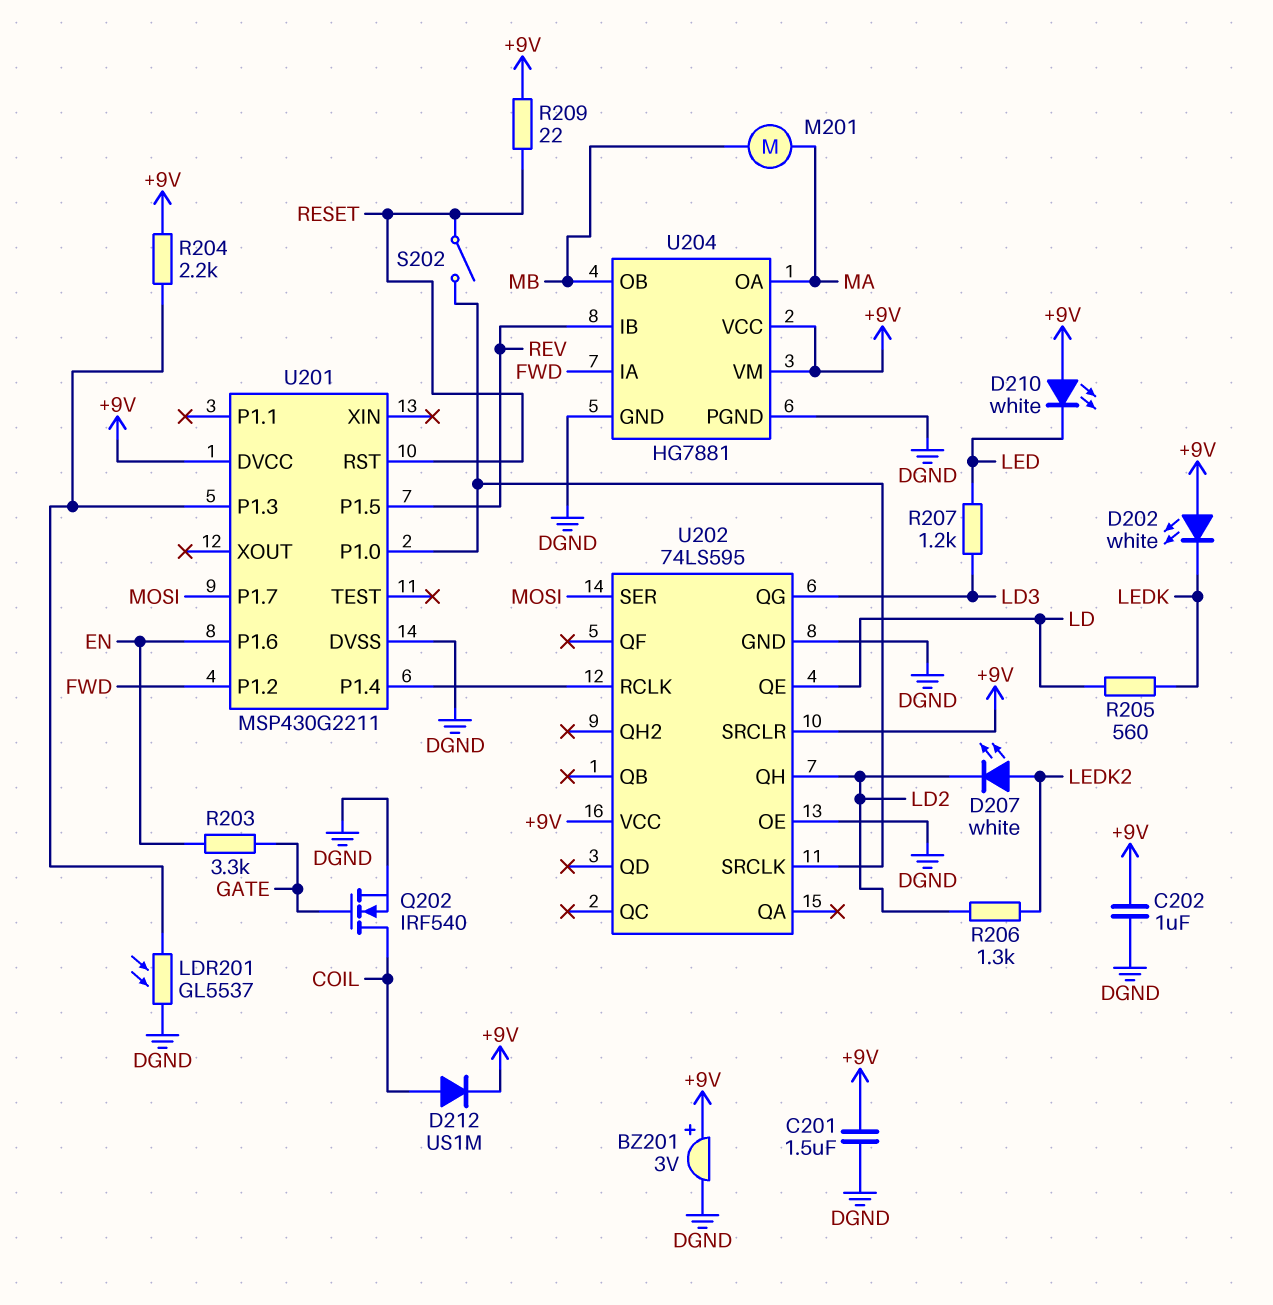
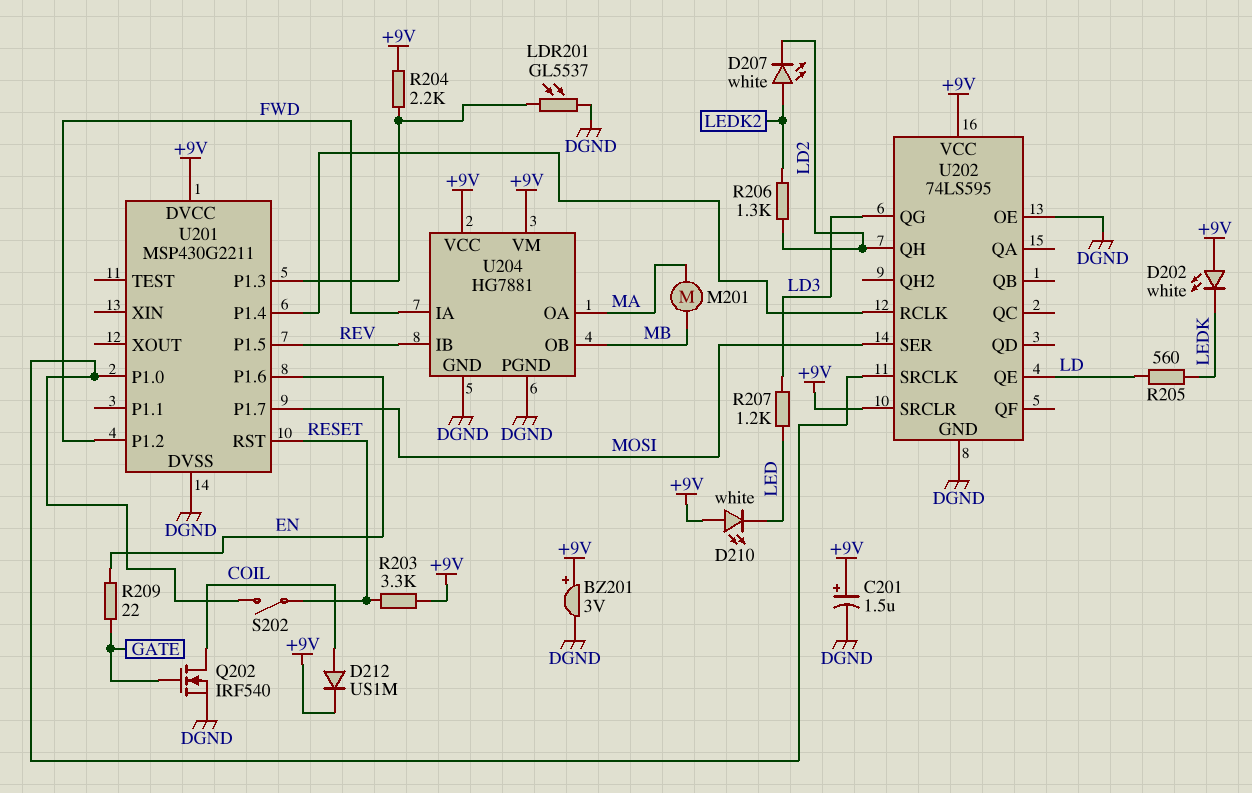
C201: 1.5uF (+9V, DGND) -> 1.5uF (plus +9V, minus DGND)
C202: 1uF (+9V, DGND) -> none
R203: 3.3k (EN, GATE) -> 3.3k (+9V, RESET)
R209: 22 (+9V, RESET) -> 22 (EN, GATE)

